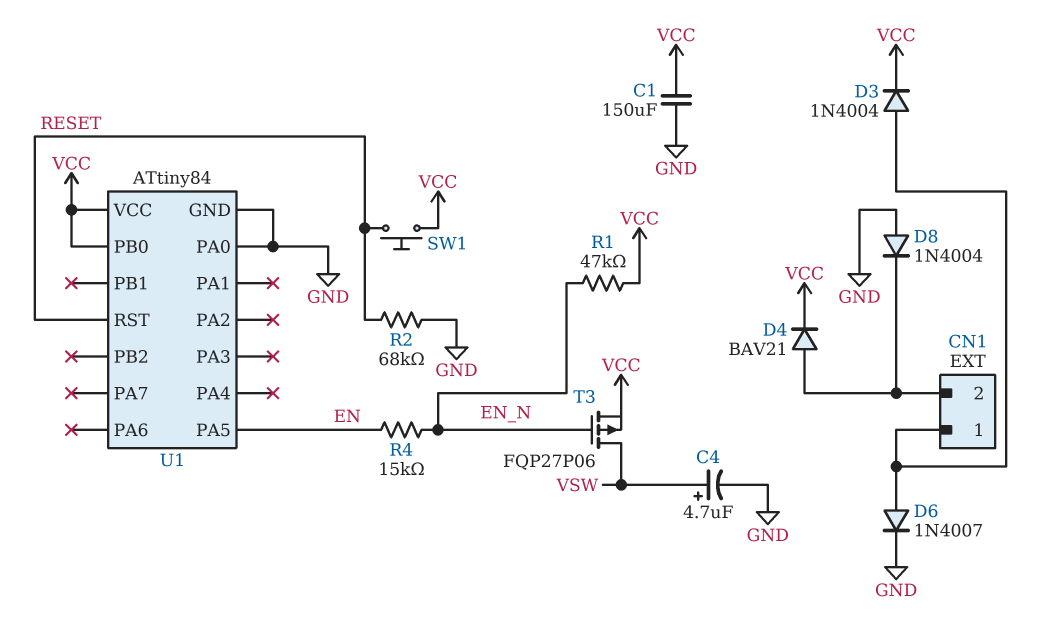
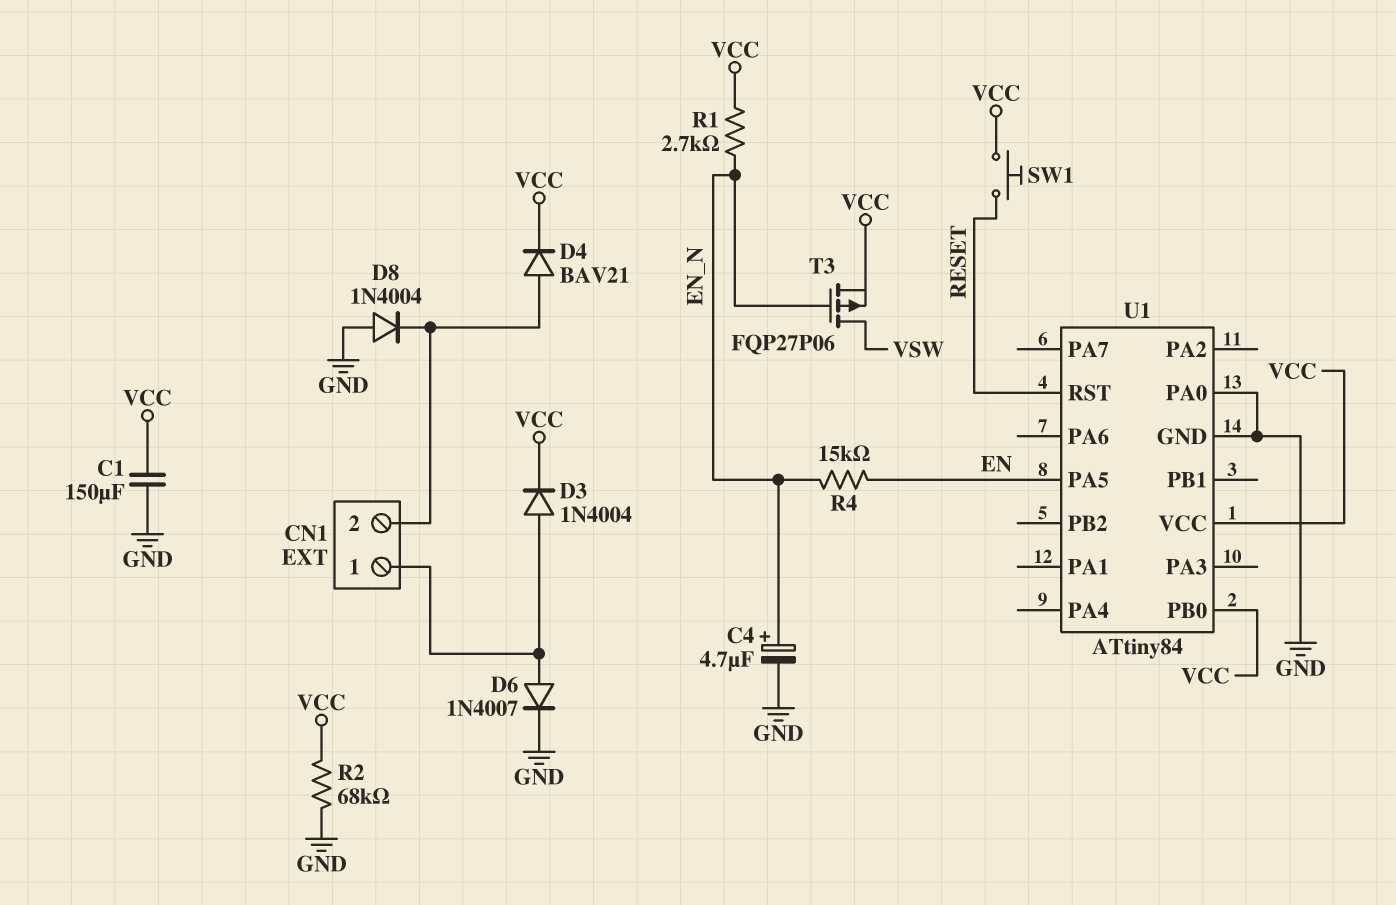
C4: 4.7uF (plus VSW, minus GND) -> 4.7uF (plus EN_N, minus GND)
R1: 47k (EN_N, VCC) -> 2.7k (EN_N, VCC)
R2: 68k (GND, RESET) -> 68k (GND, VCC)

